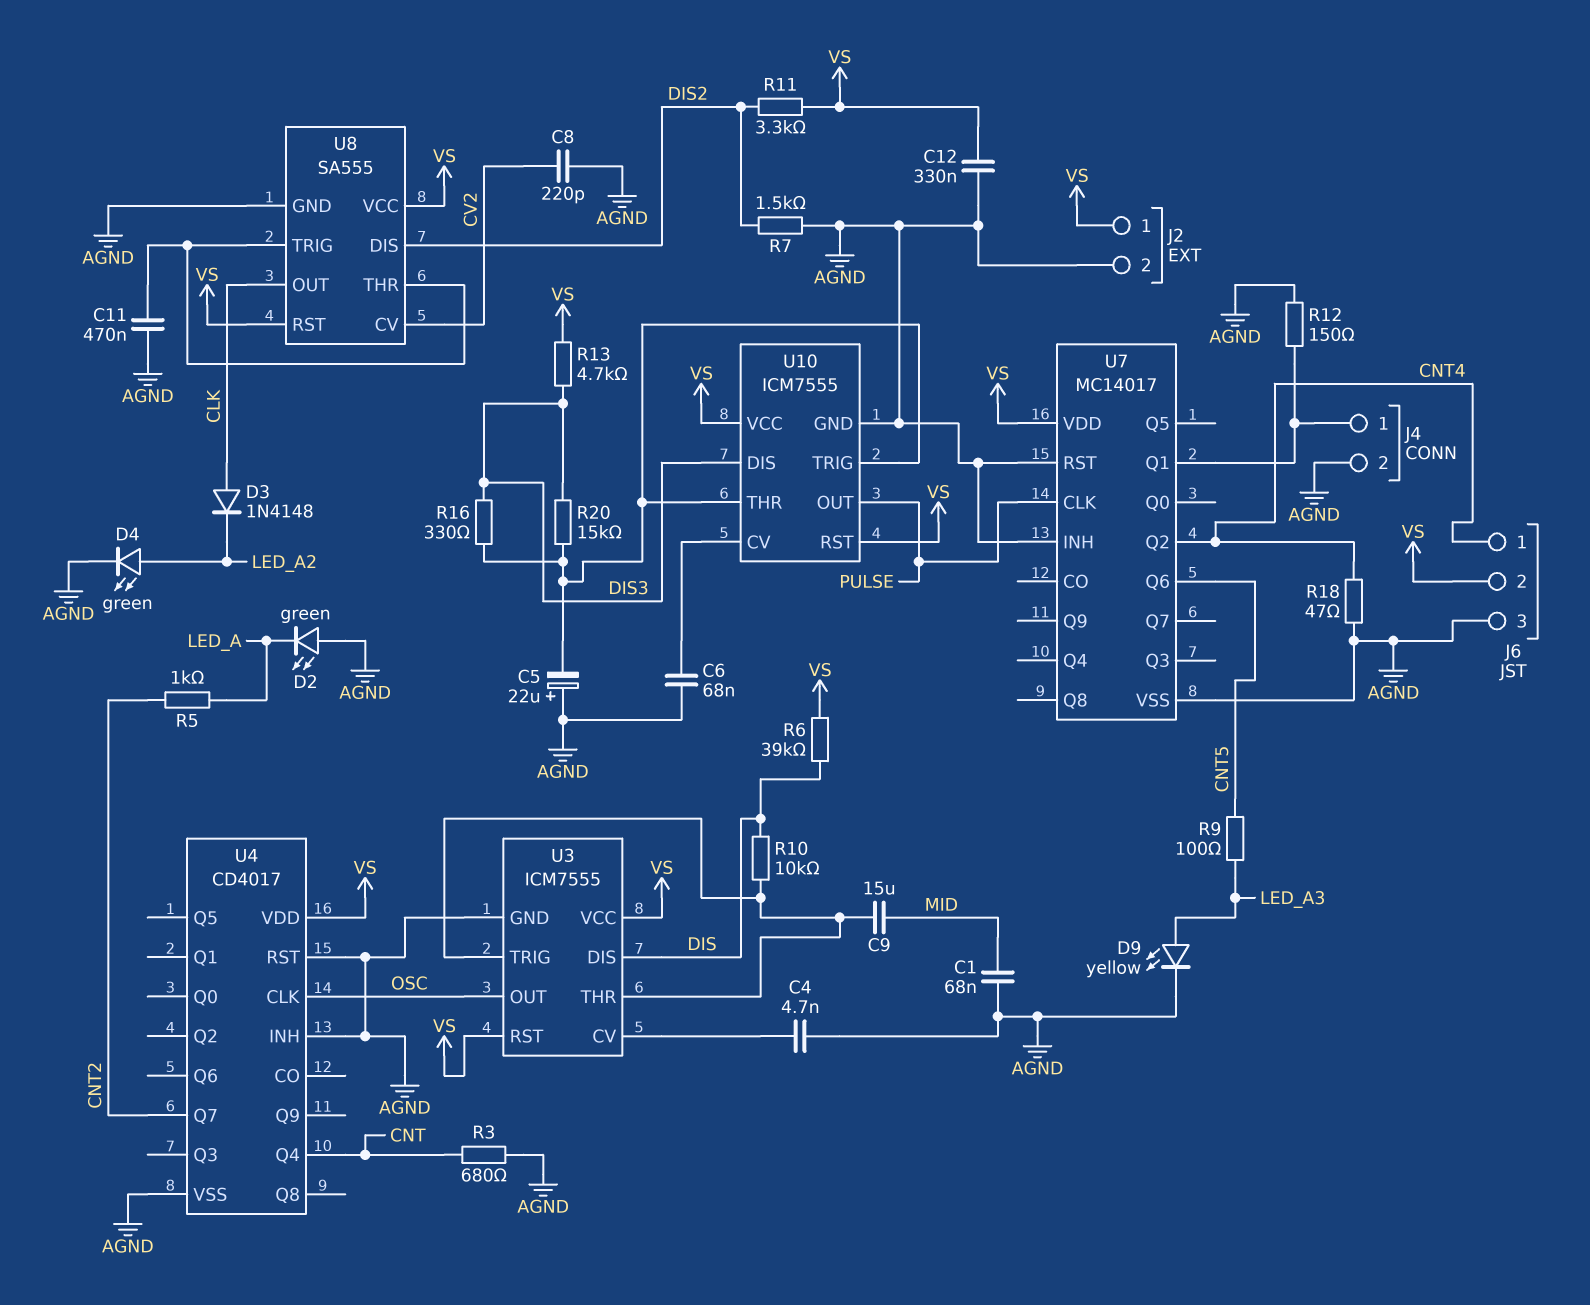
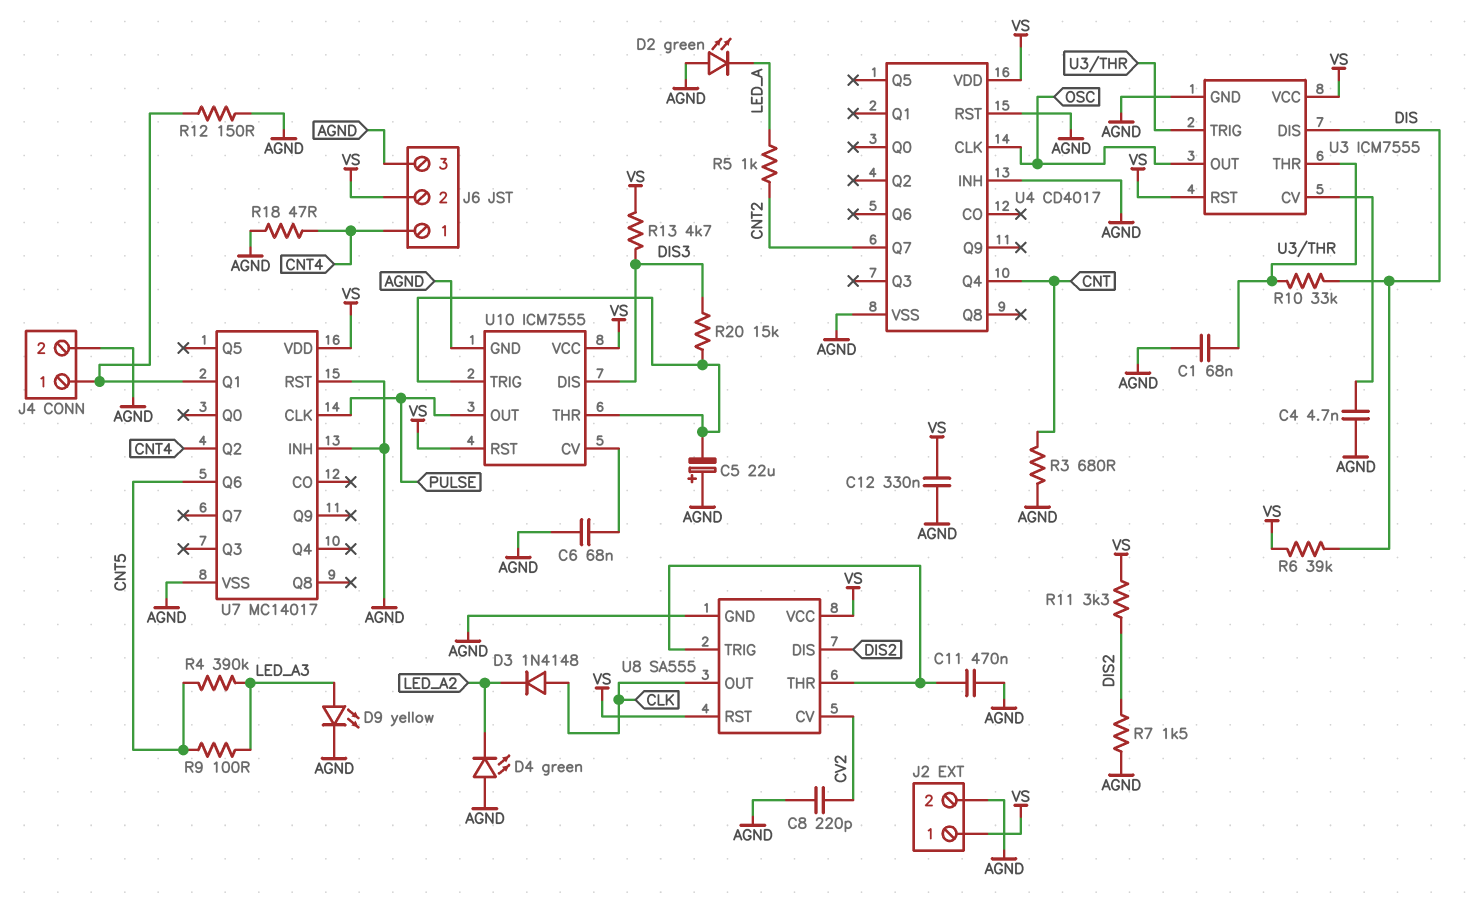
C1: 68nF (AGND, MID) -> 68nF (AGND, U3/THR)
C9: 15uF (MID, U3/THR) -> none
D4: LED green (A LED_A2, K AGND) -> LED green (A AGND, K LED_A2)
R4: none -> 390k (CNT5, LED_A3)
R10: 10k (DIS, U3/THR) -> 33k (DIS, U3/THR)
R16: 330 (DIS3, U10/THR) -> none

